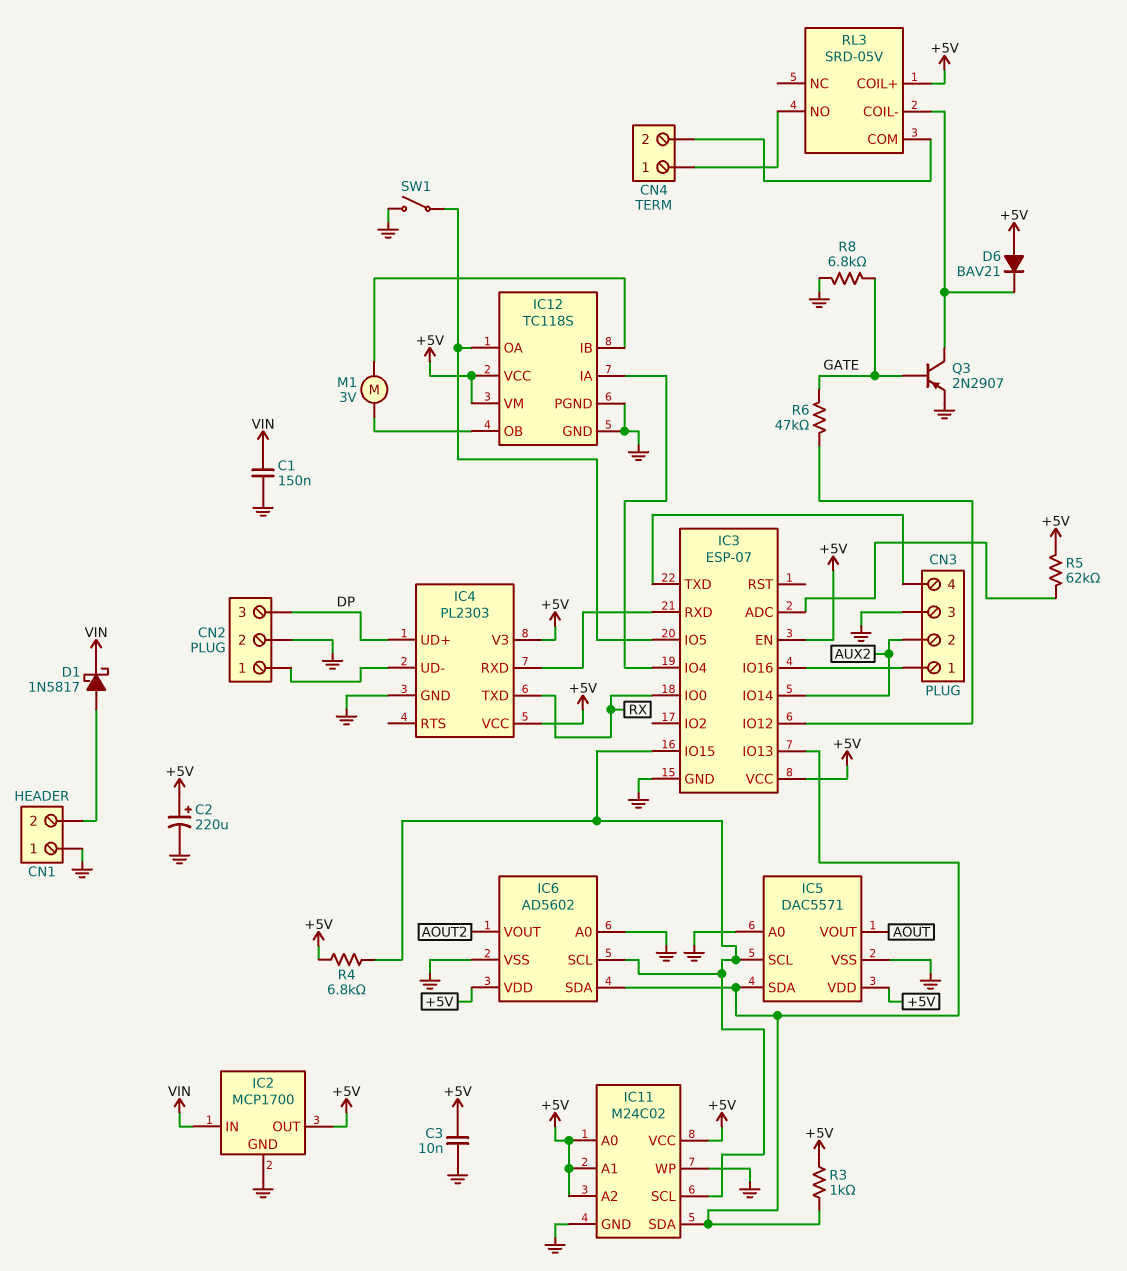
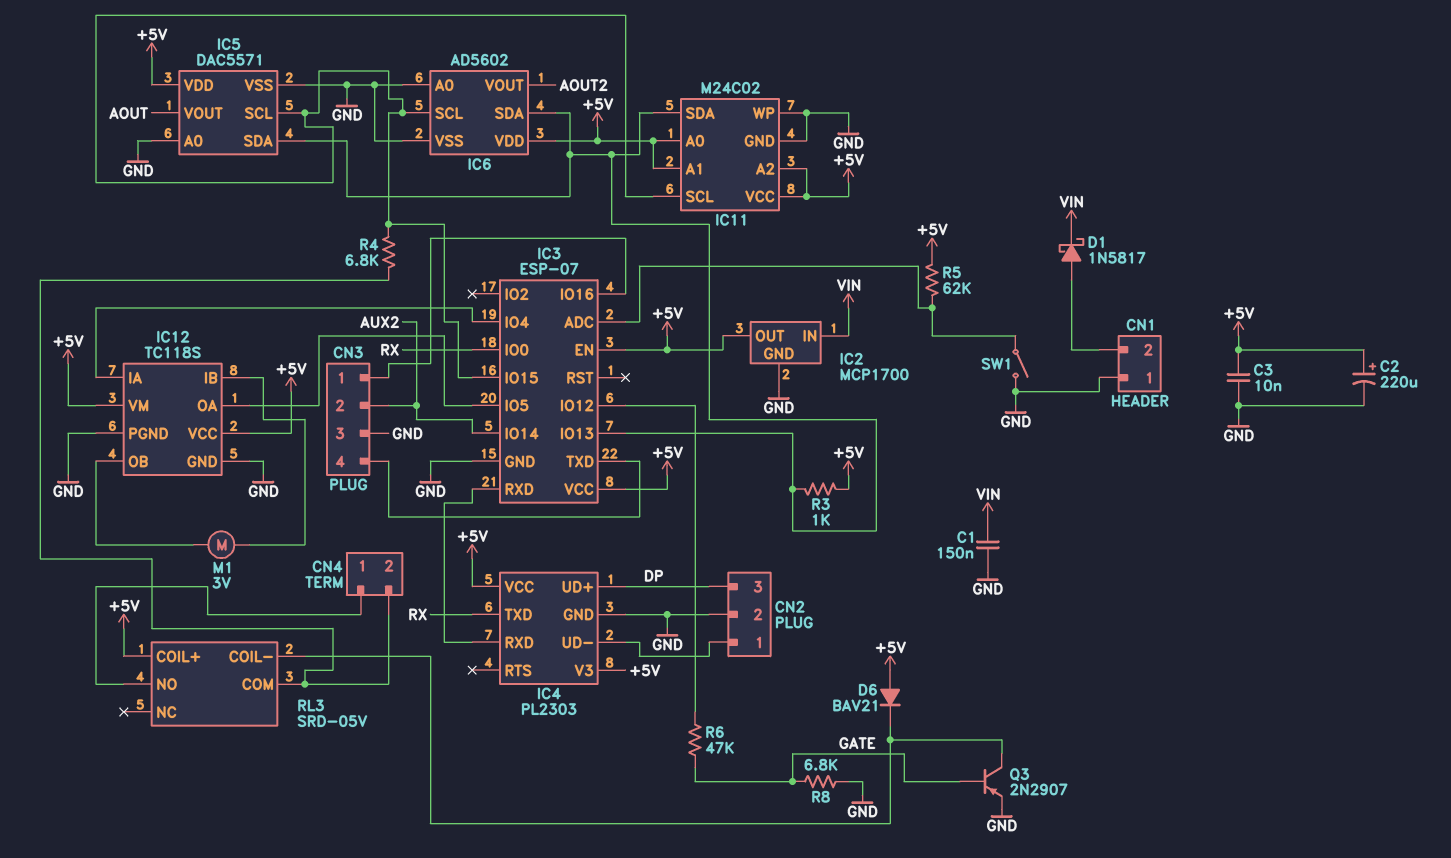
R4: 6.8k (+5V, IC3/IO15) -> 6.8k (CN4/2, IC3/IO15)
SW1: switch (GND, IC3/IO5) -> switch (GND, IC3/ADC)

